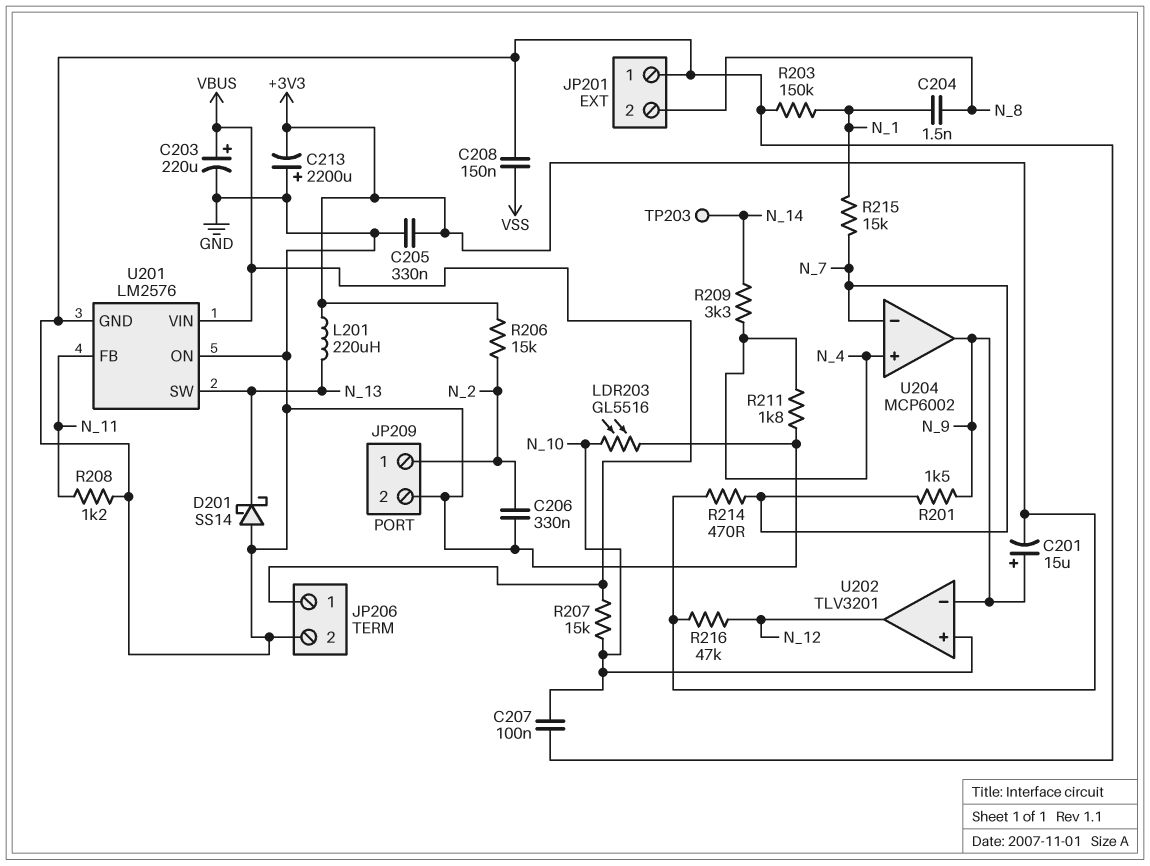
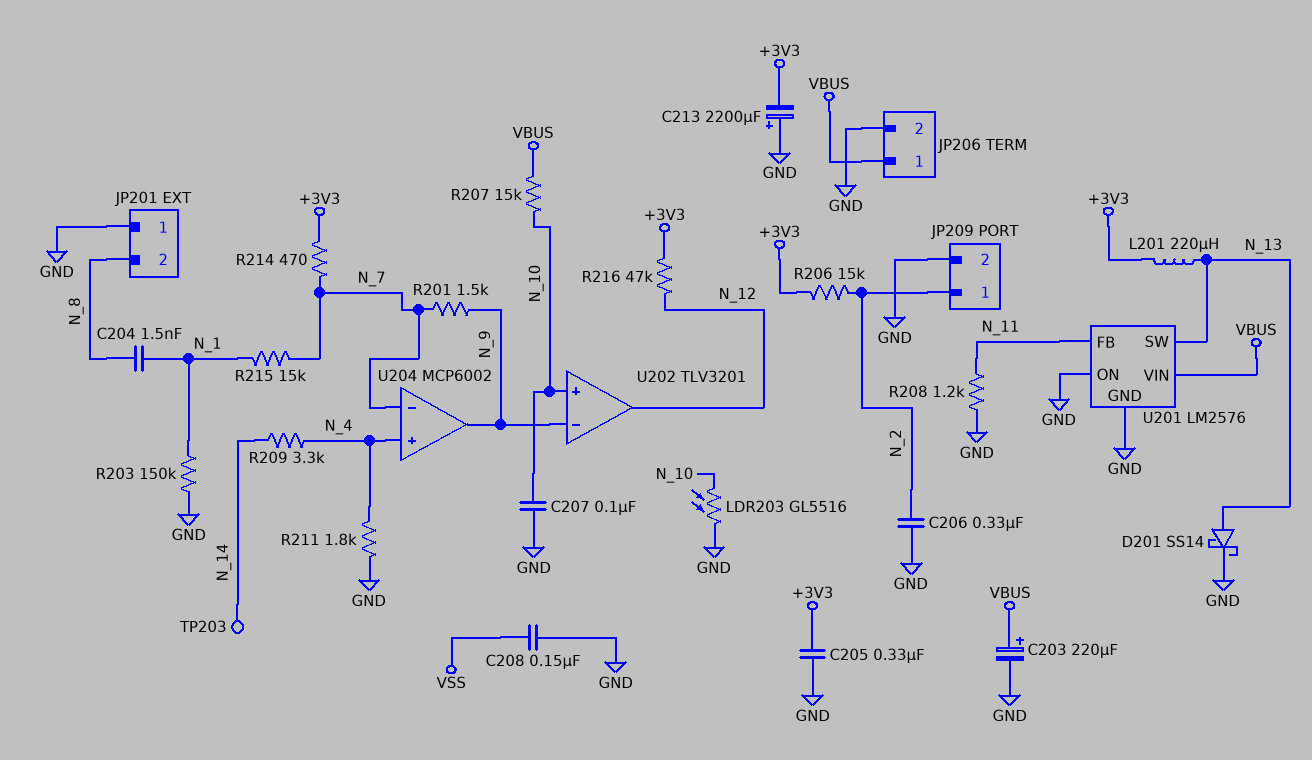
C201: 15uF (plus N_9, minus +3V3) -> none
D201: schottky SS14 (A GND, K N_13) -> schottky SS14 (A N_13, K GND)

